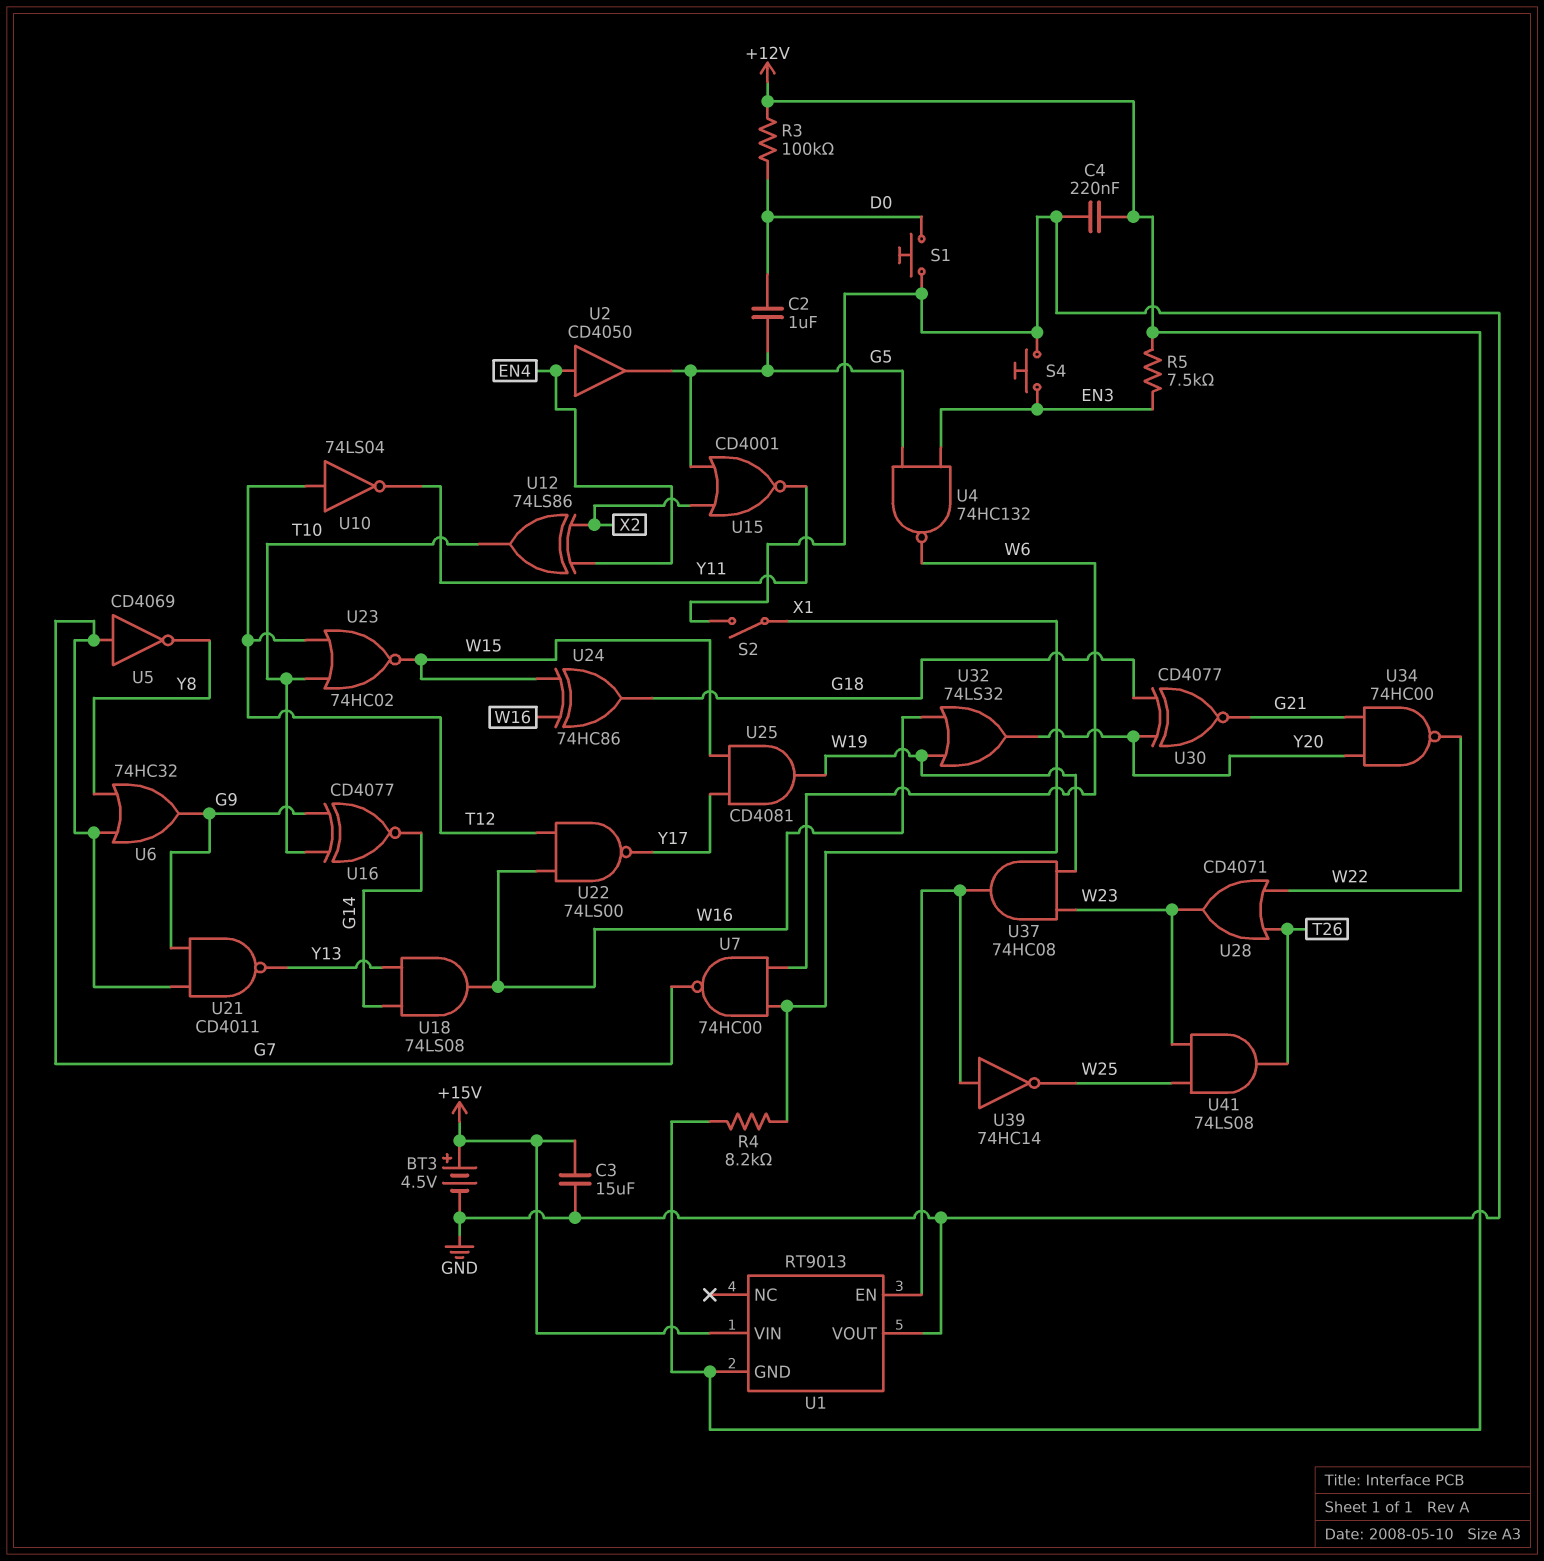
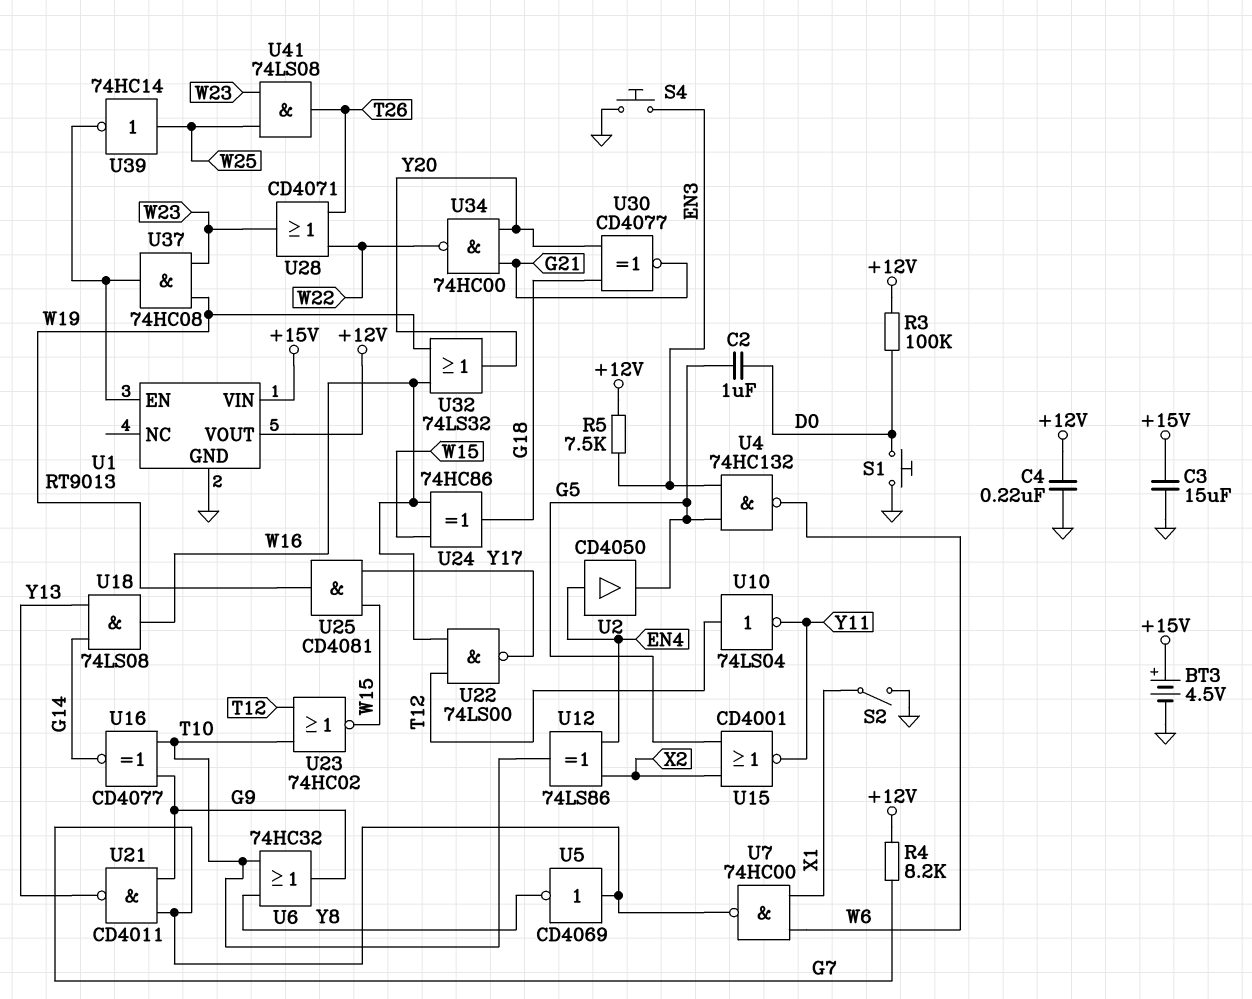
R4: 8.2k (+12V, X1) -> 8.2k (+12V, G7)
U1 pin GND: +12V -> GND
U1 pin VOUT: GND -> +12V
U6: OR 74HC32 (in G7, in Y8, out G9) -> OR 74HC32 (in T10, in Y8, out G9)
U39: NOT 74HC14 (in U1/EN, out W25) -> NOT 74HC14 (in W25, out U1/EN)

